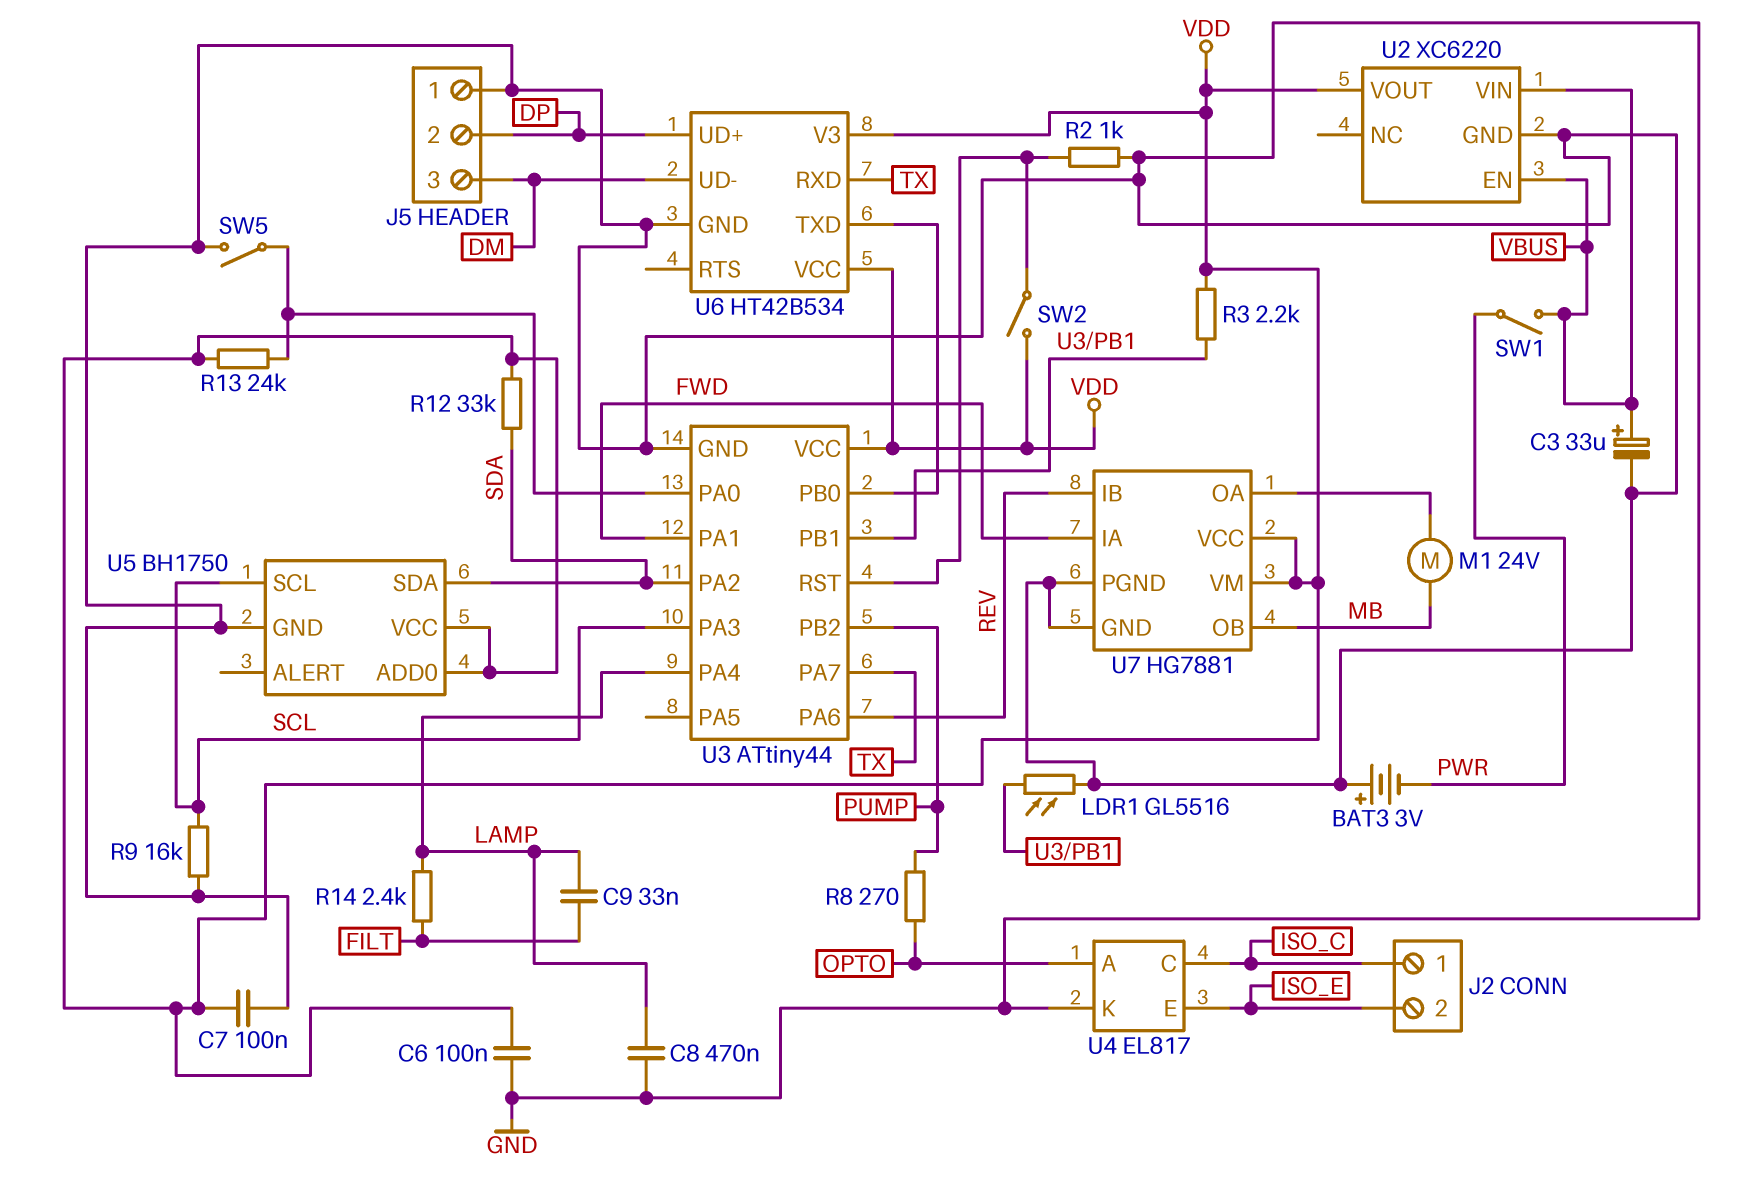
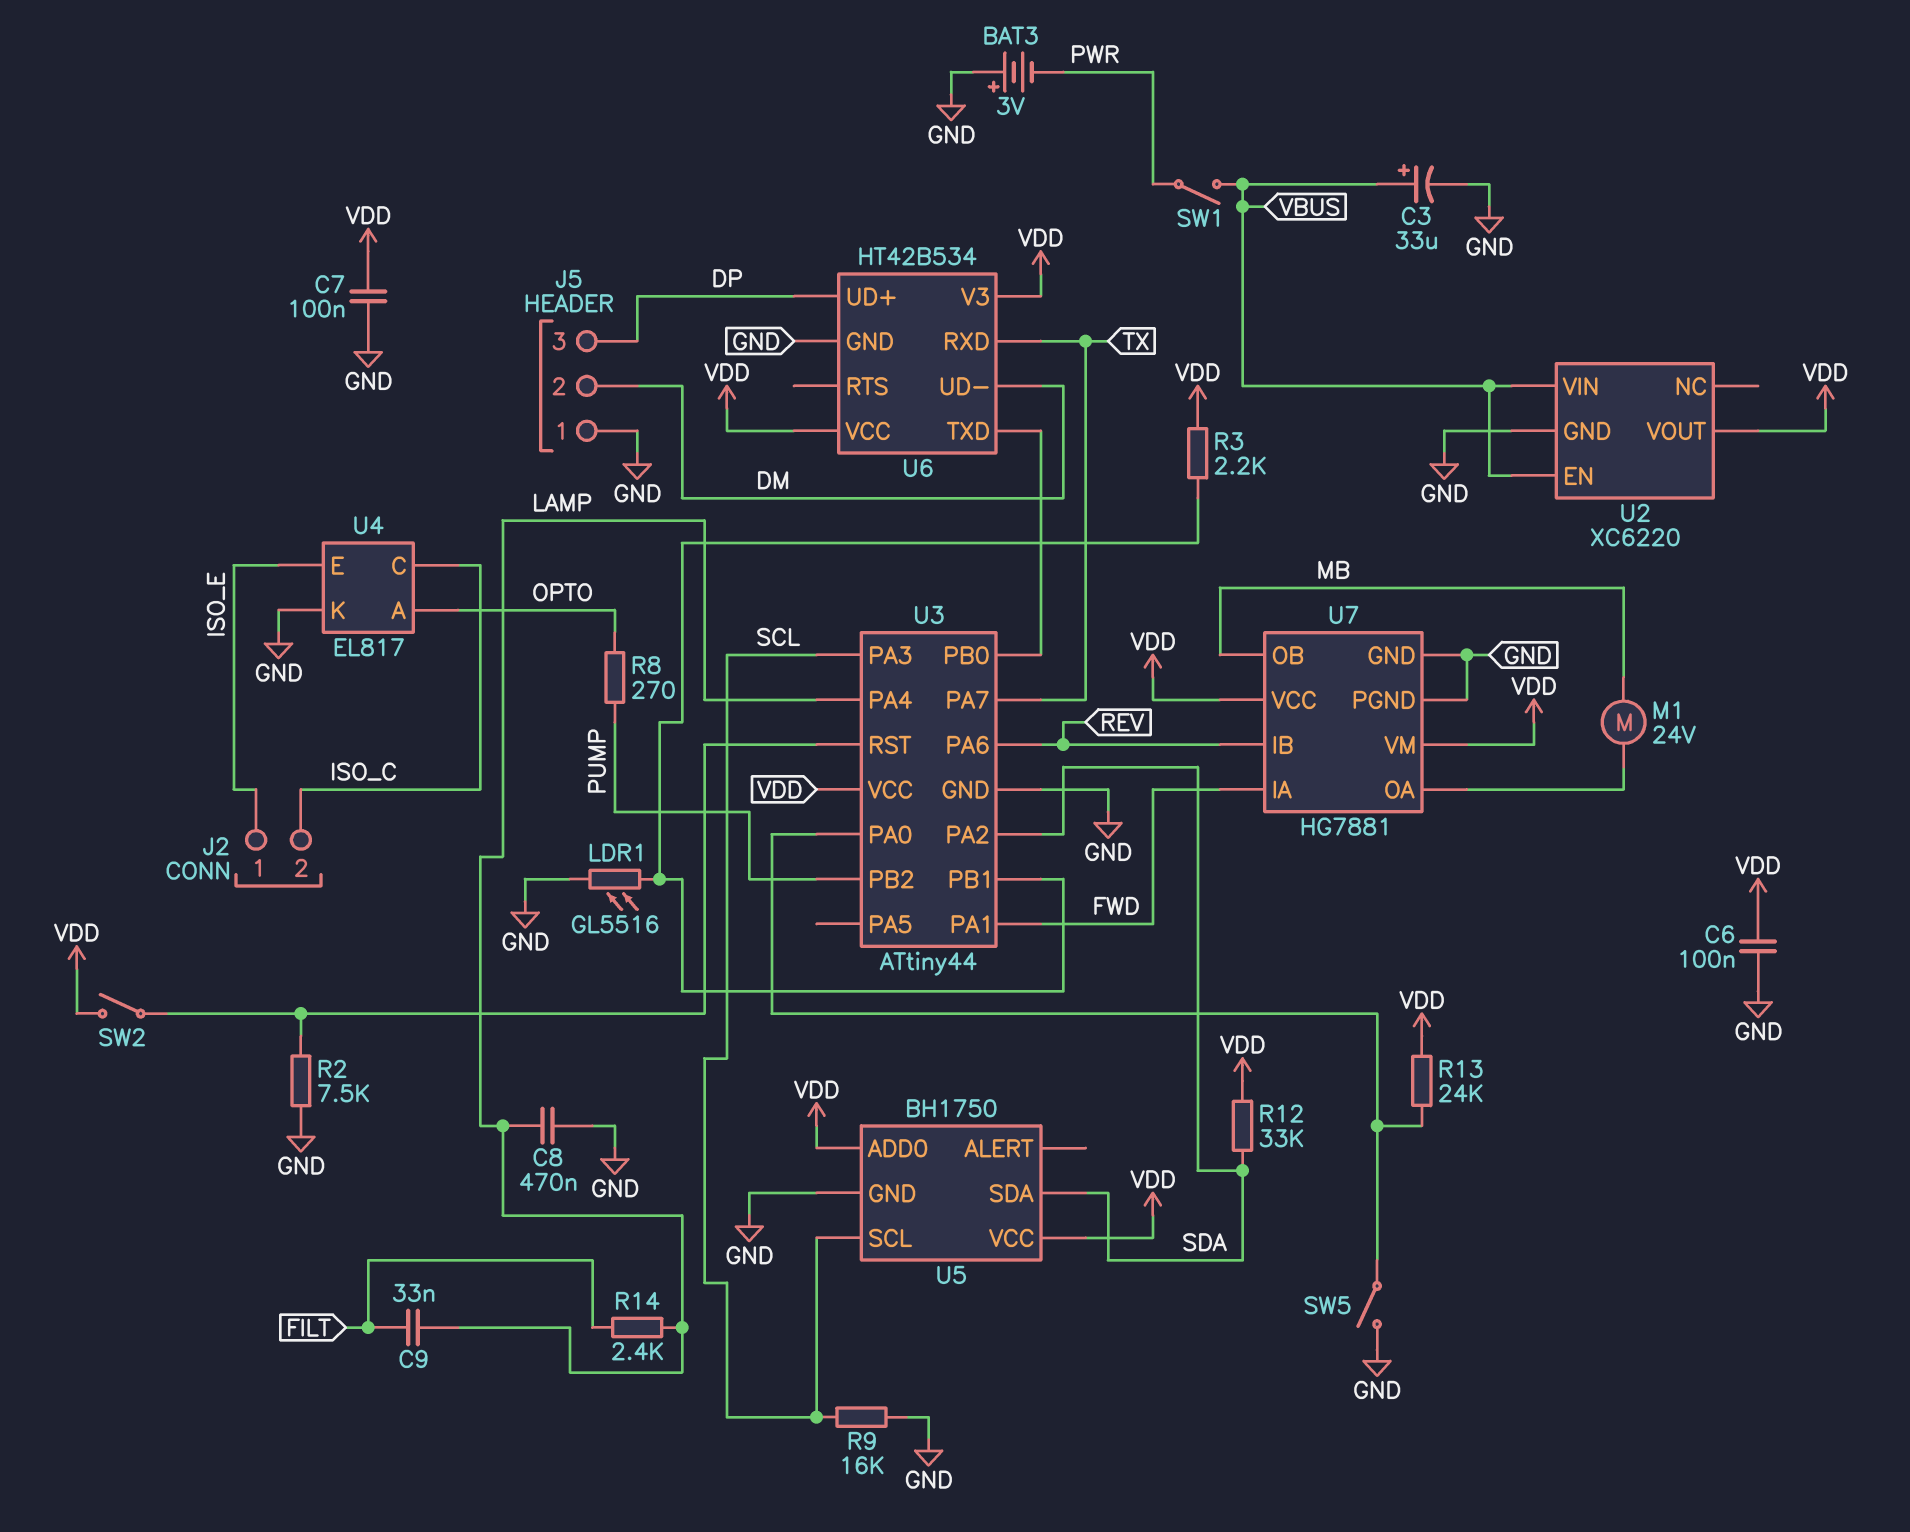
J2 pin 1: ISO_C -> ISO_E
J2 pin 2: ISO_E -> ISO_C
J5 pin 2: DP -> DM
J5 pin 3: DM -> DP
R2: 1k (GND, U3/RST) -> 7.5k (GND, U3/RST)

